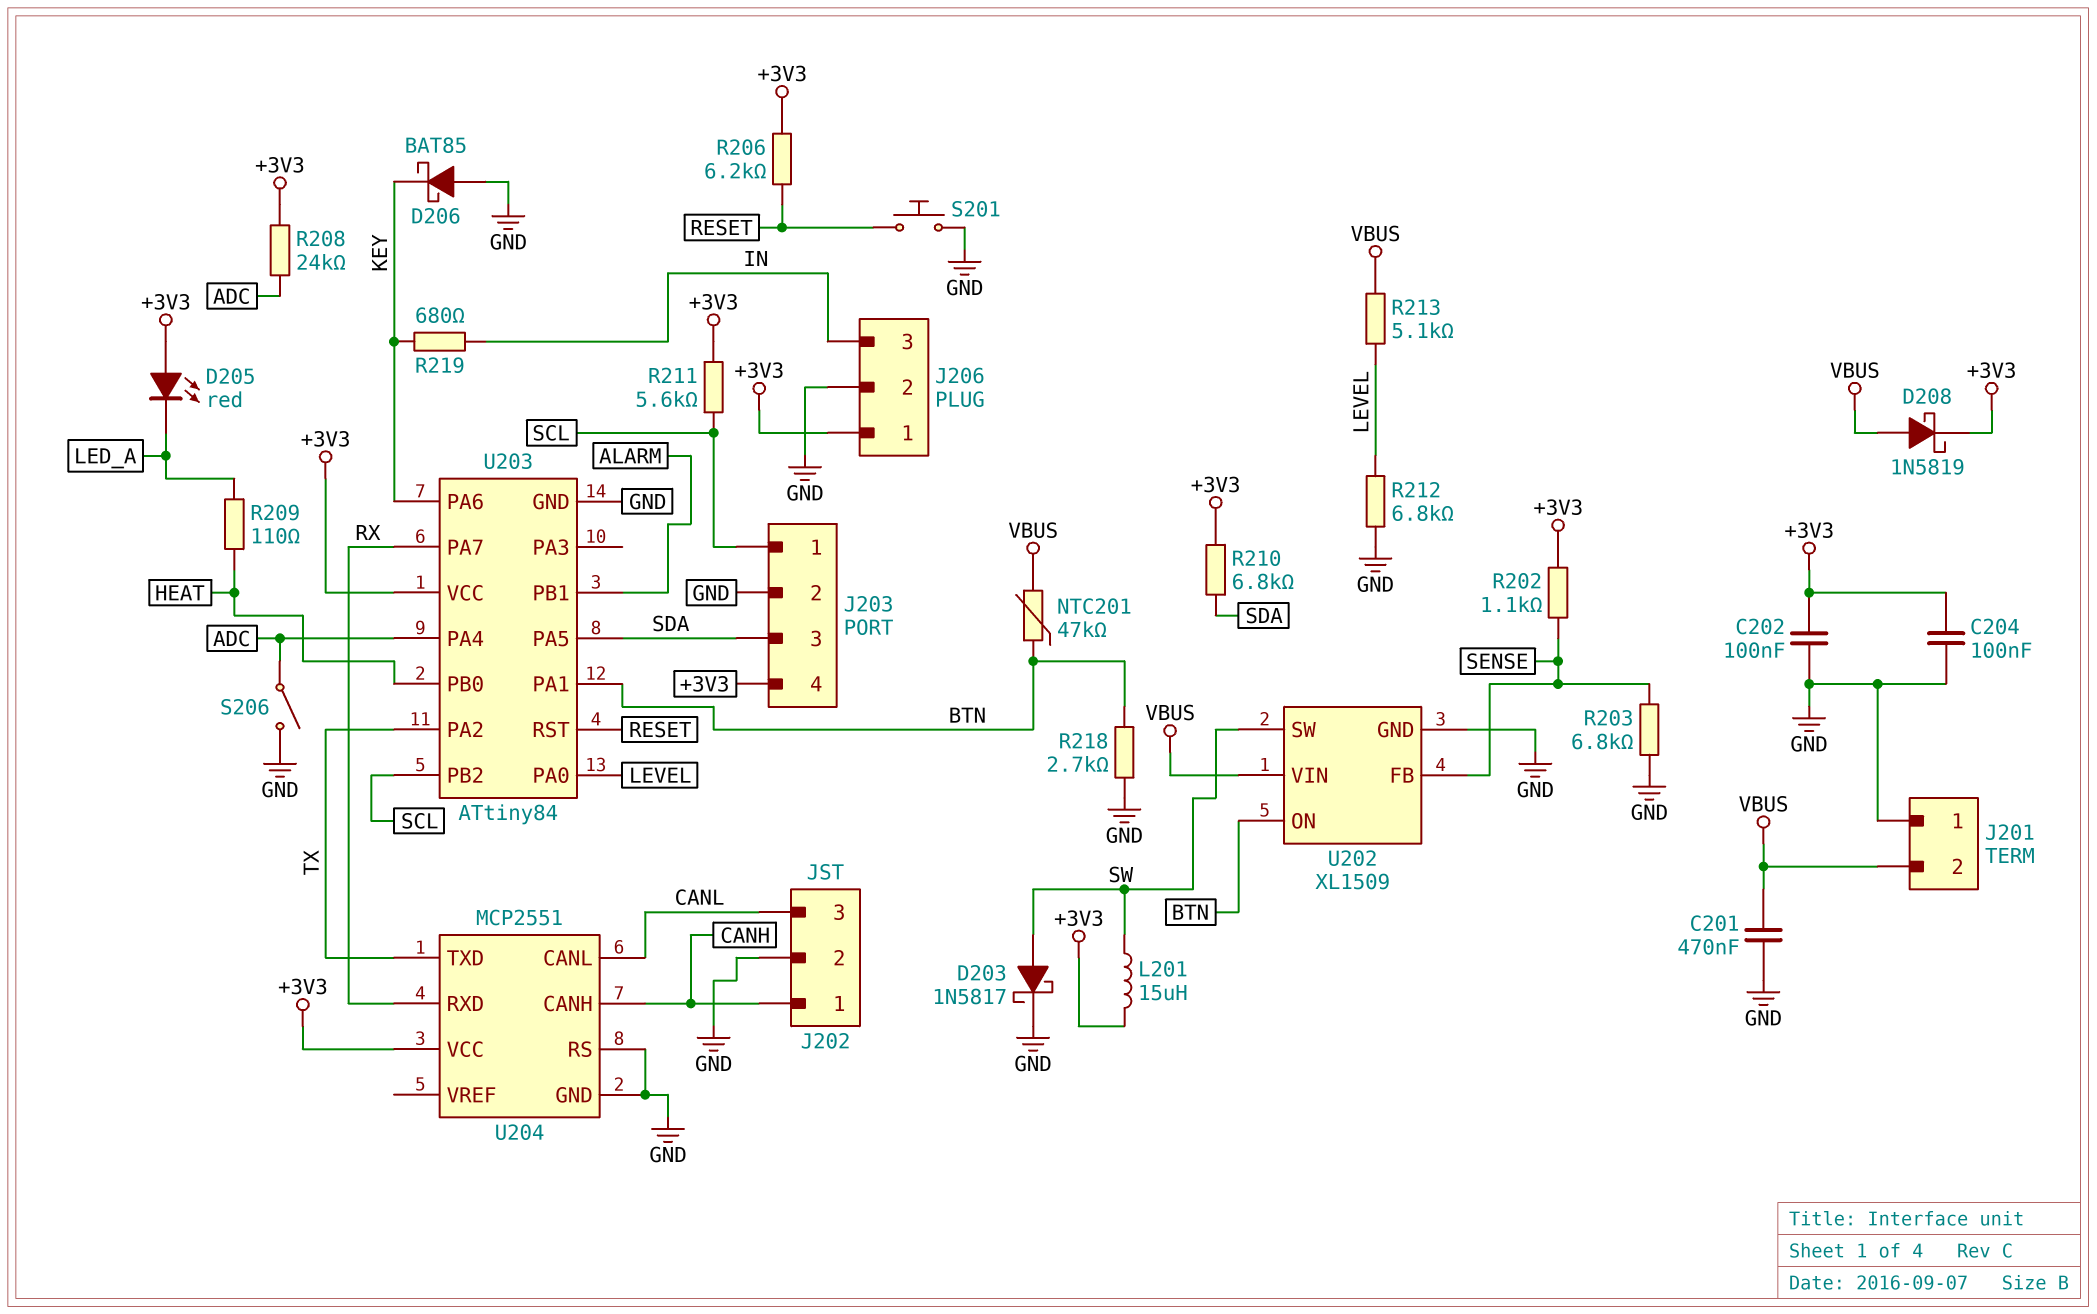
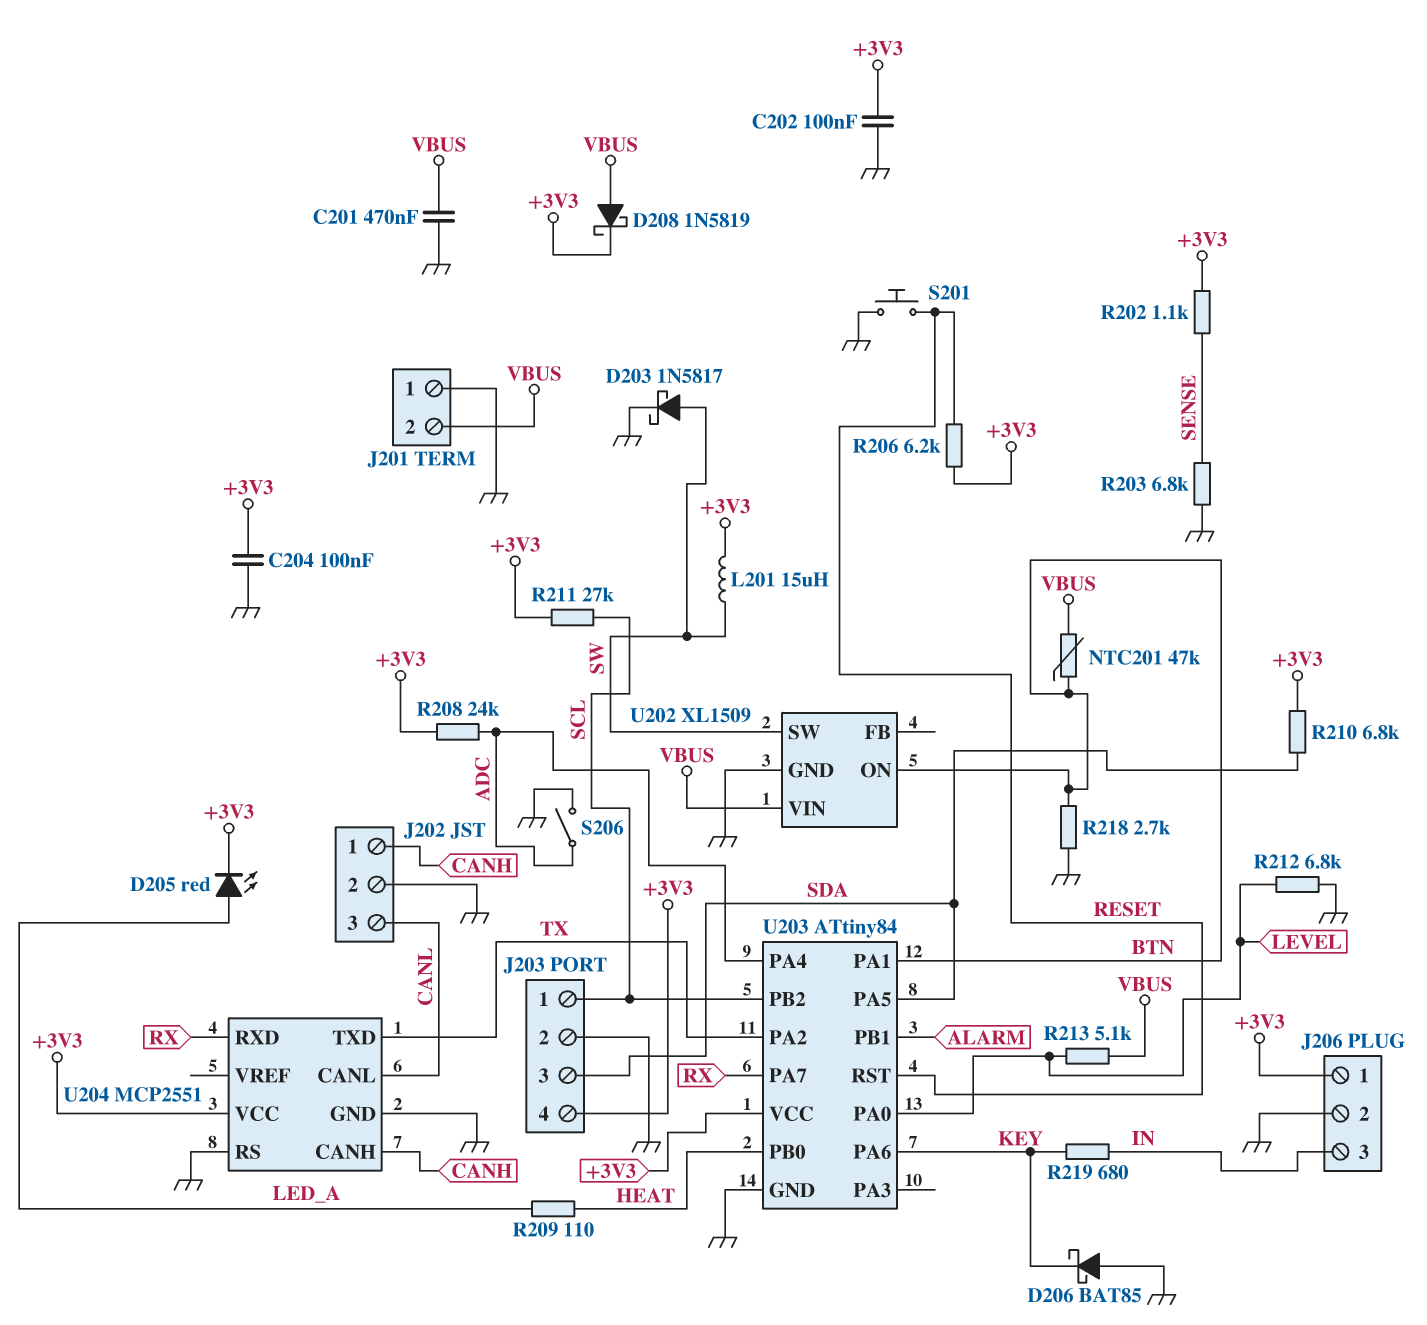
D205: LED red (A +3V3, K LED_A) -> LED red (A LED_A, K +3V3)
R211: 5.6k (+3V3, SCL) -> 27k (+3V3, SCL)
U202 pin FB: SENSE -> none

